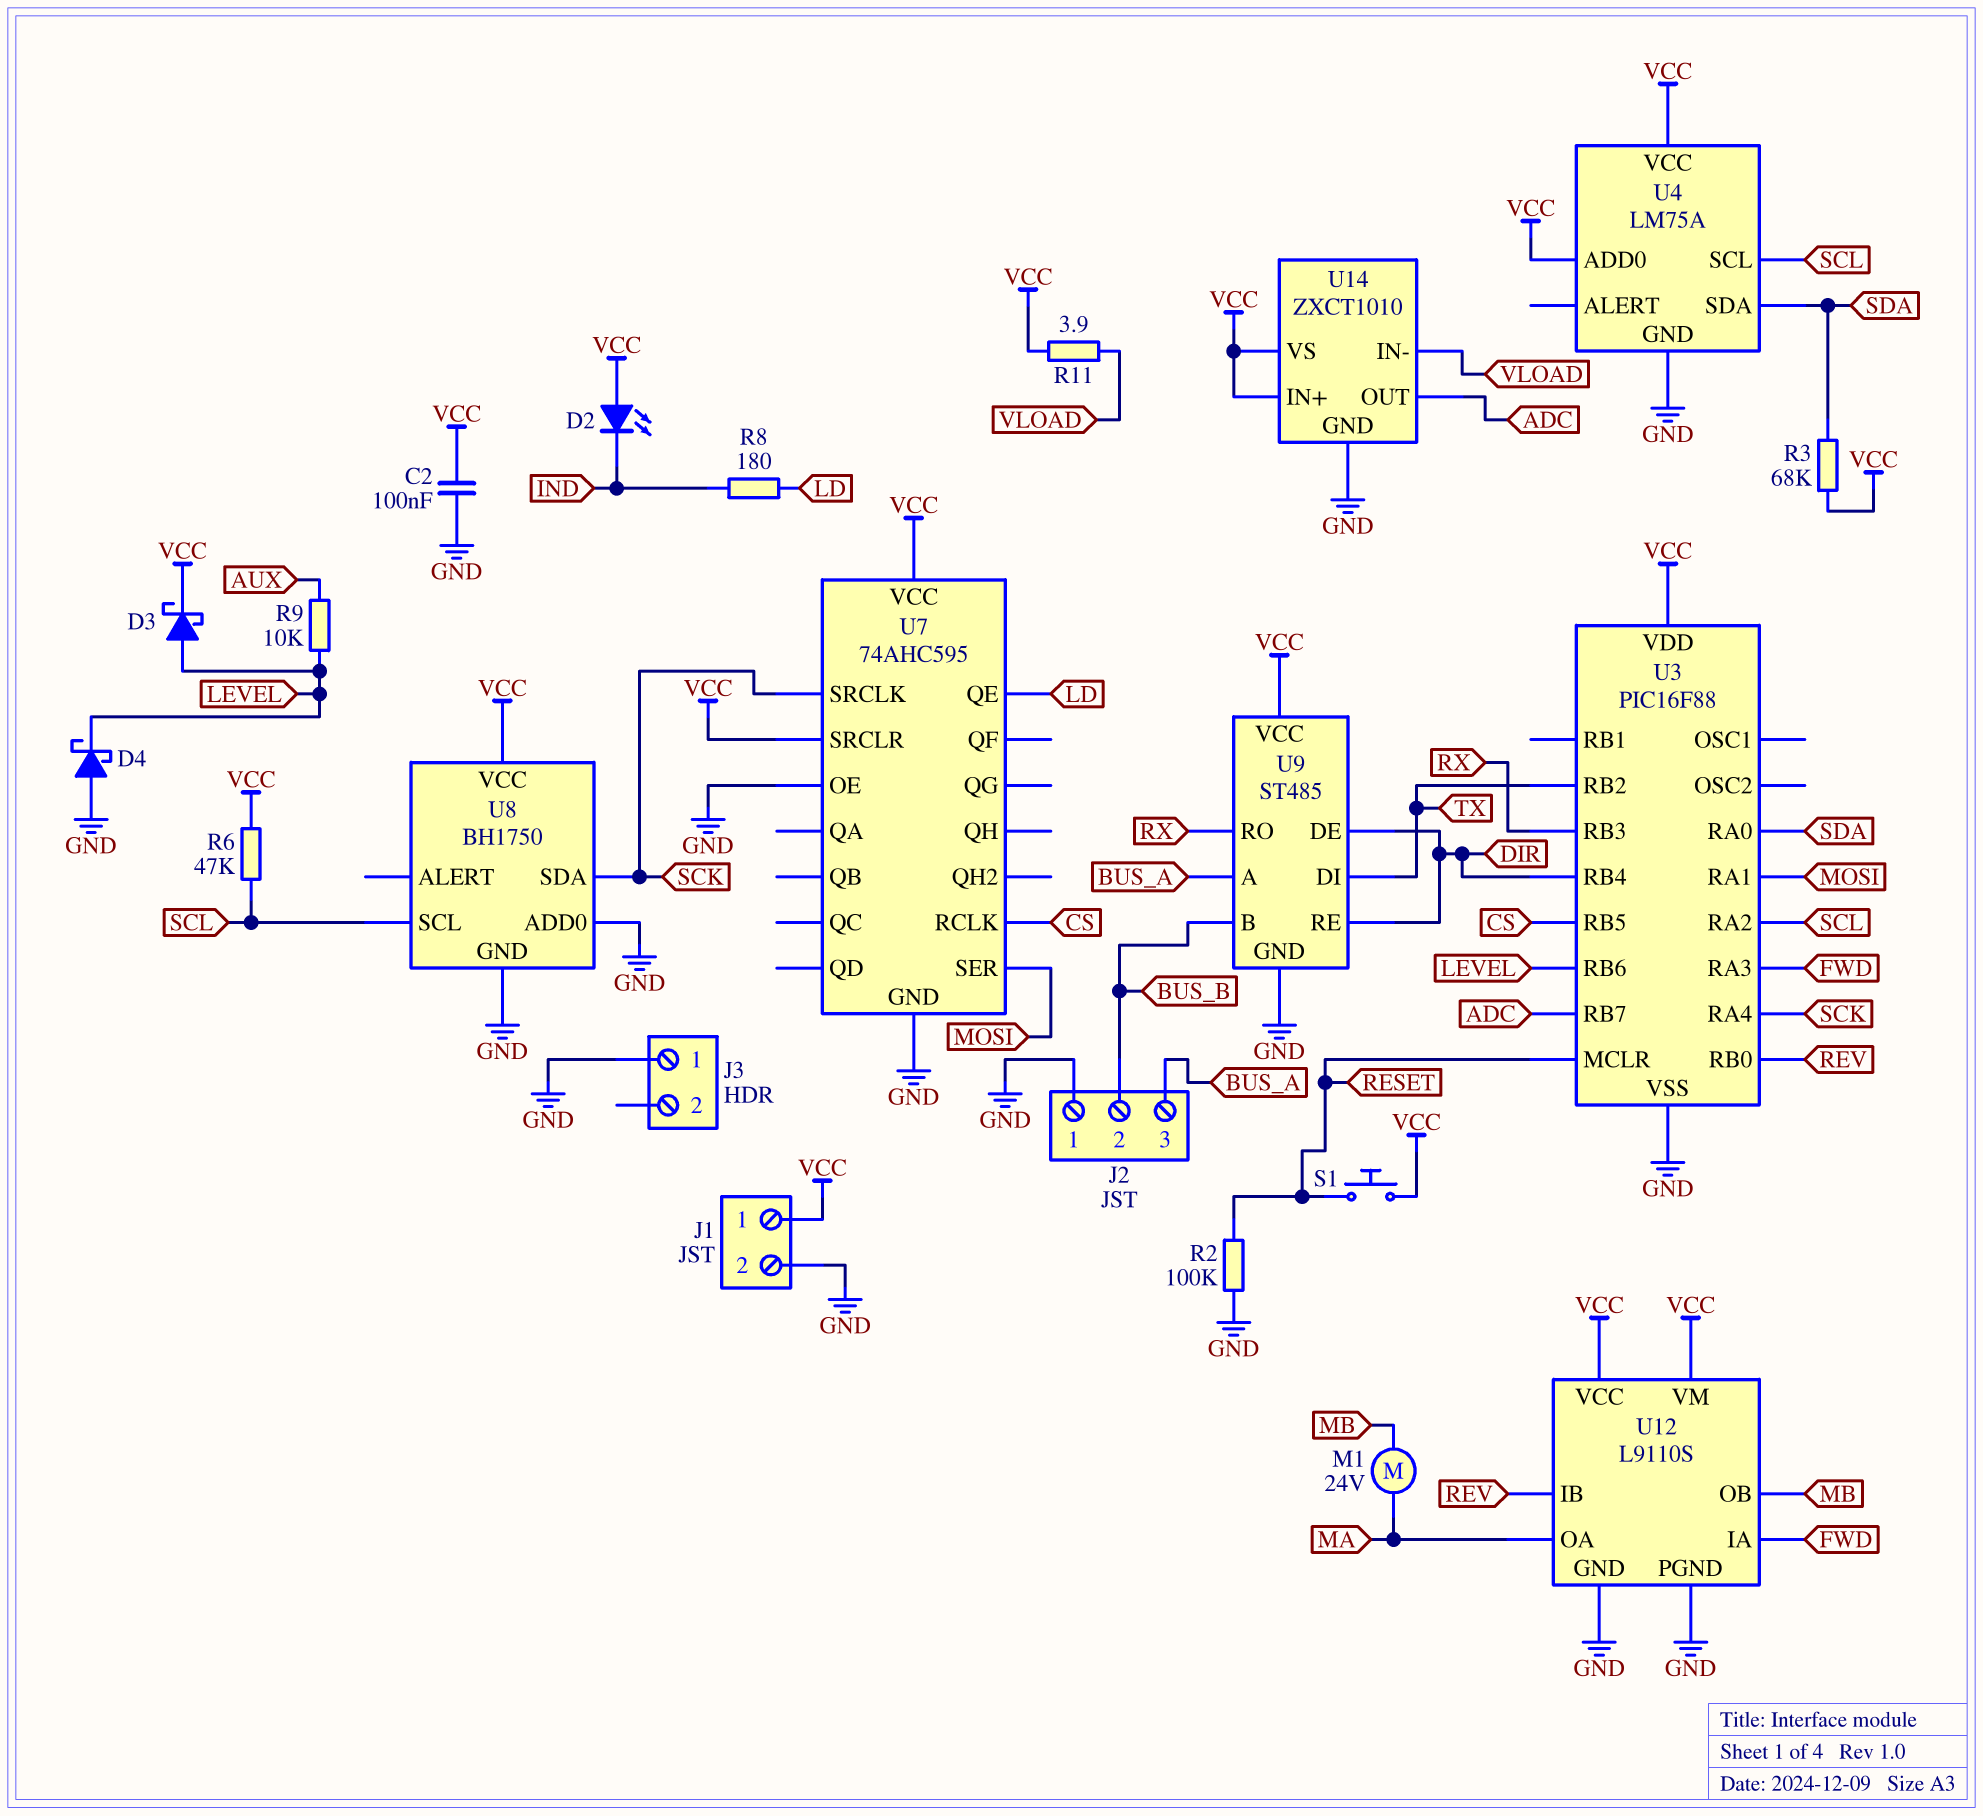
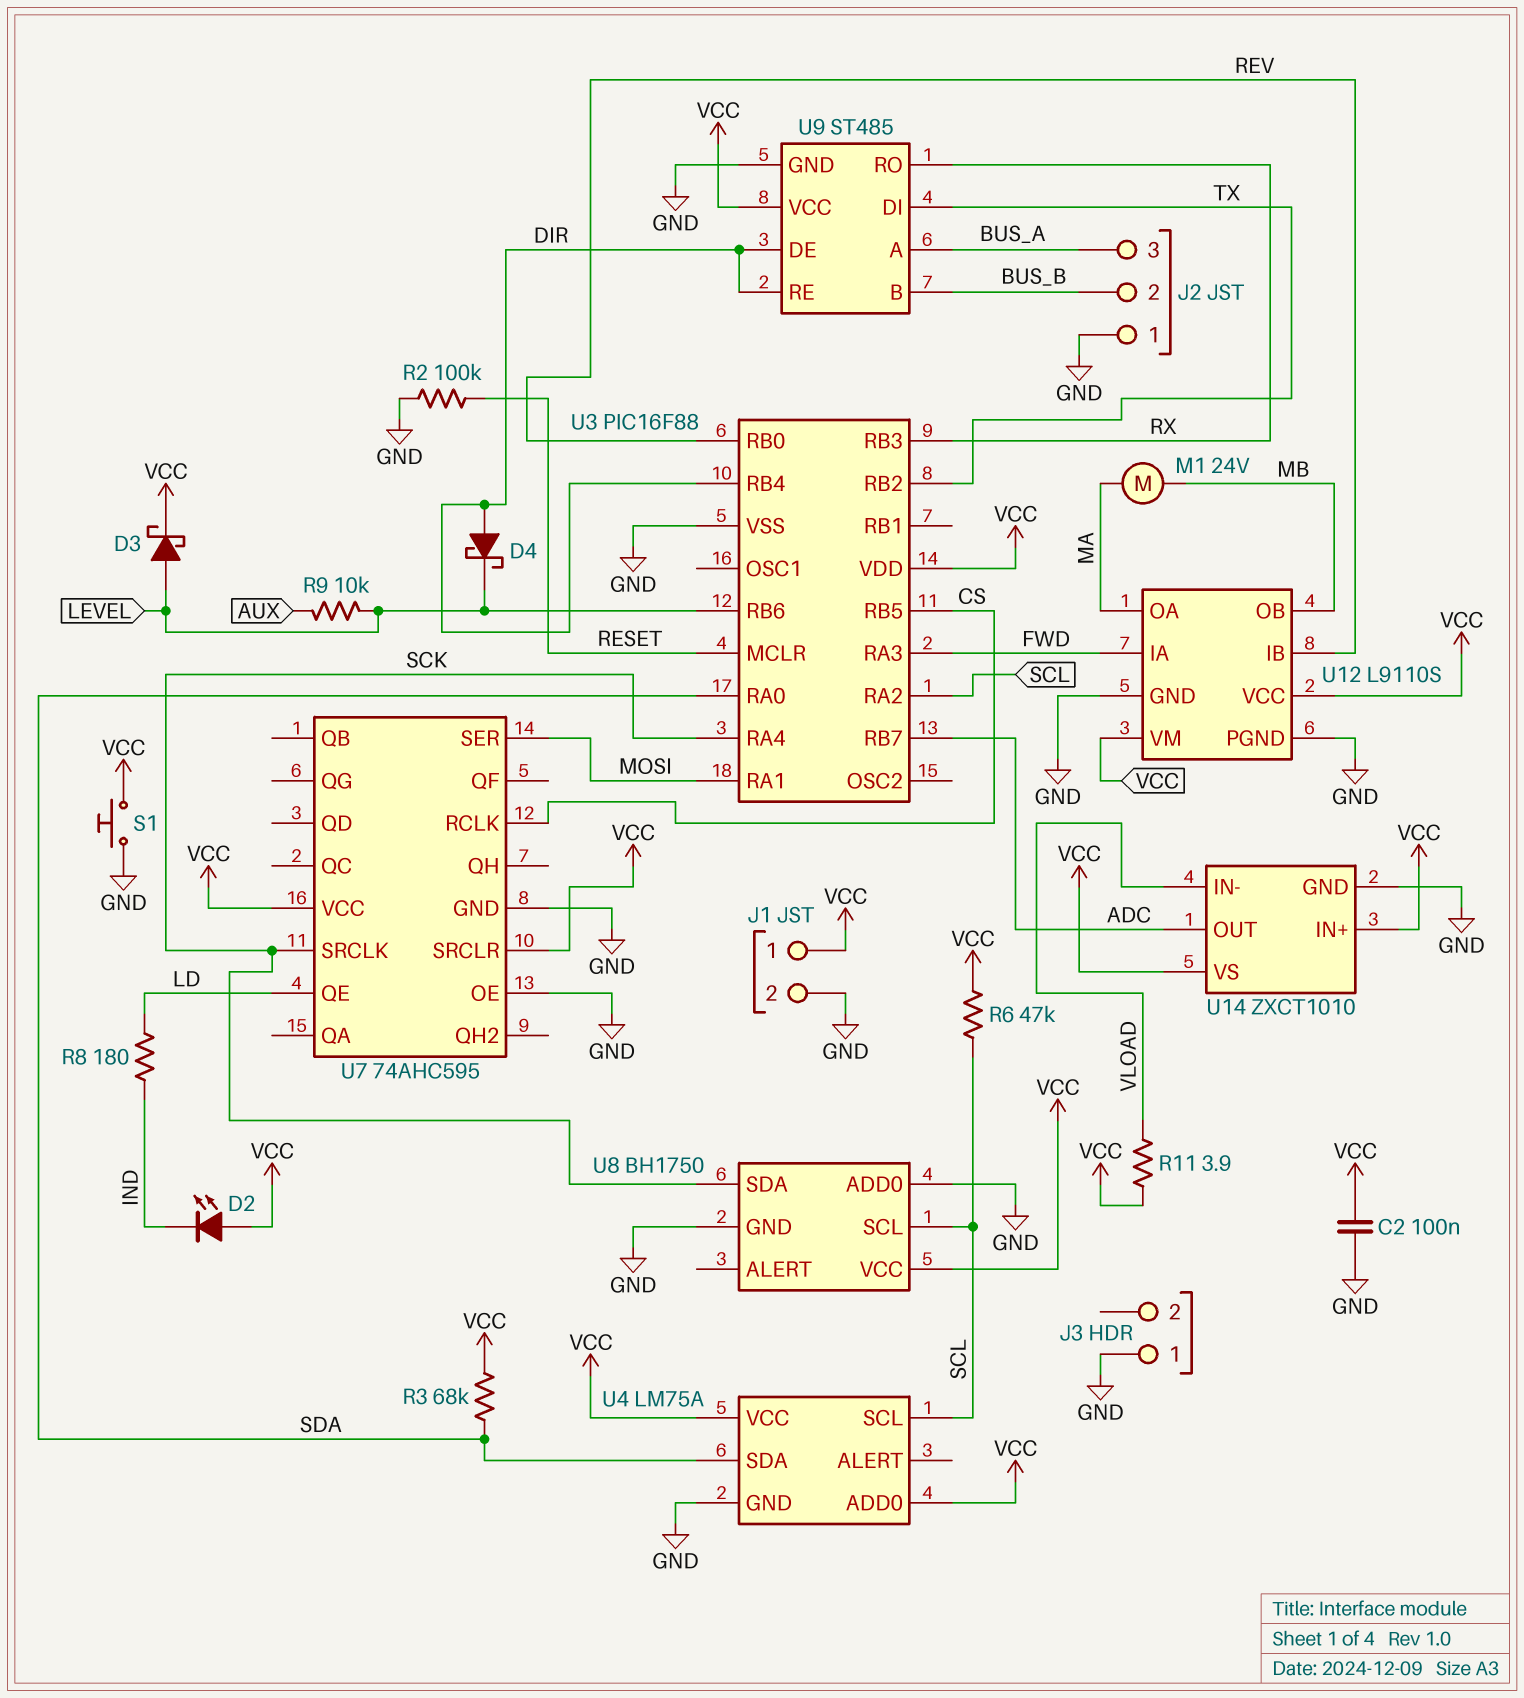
D4: schottky (A GND, K LEVEL) -> schottky (A DIR, K LEVEL)
S1: button (RESET, VCC) -> button (GND, VCC)

